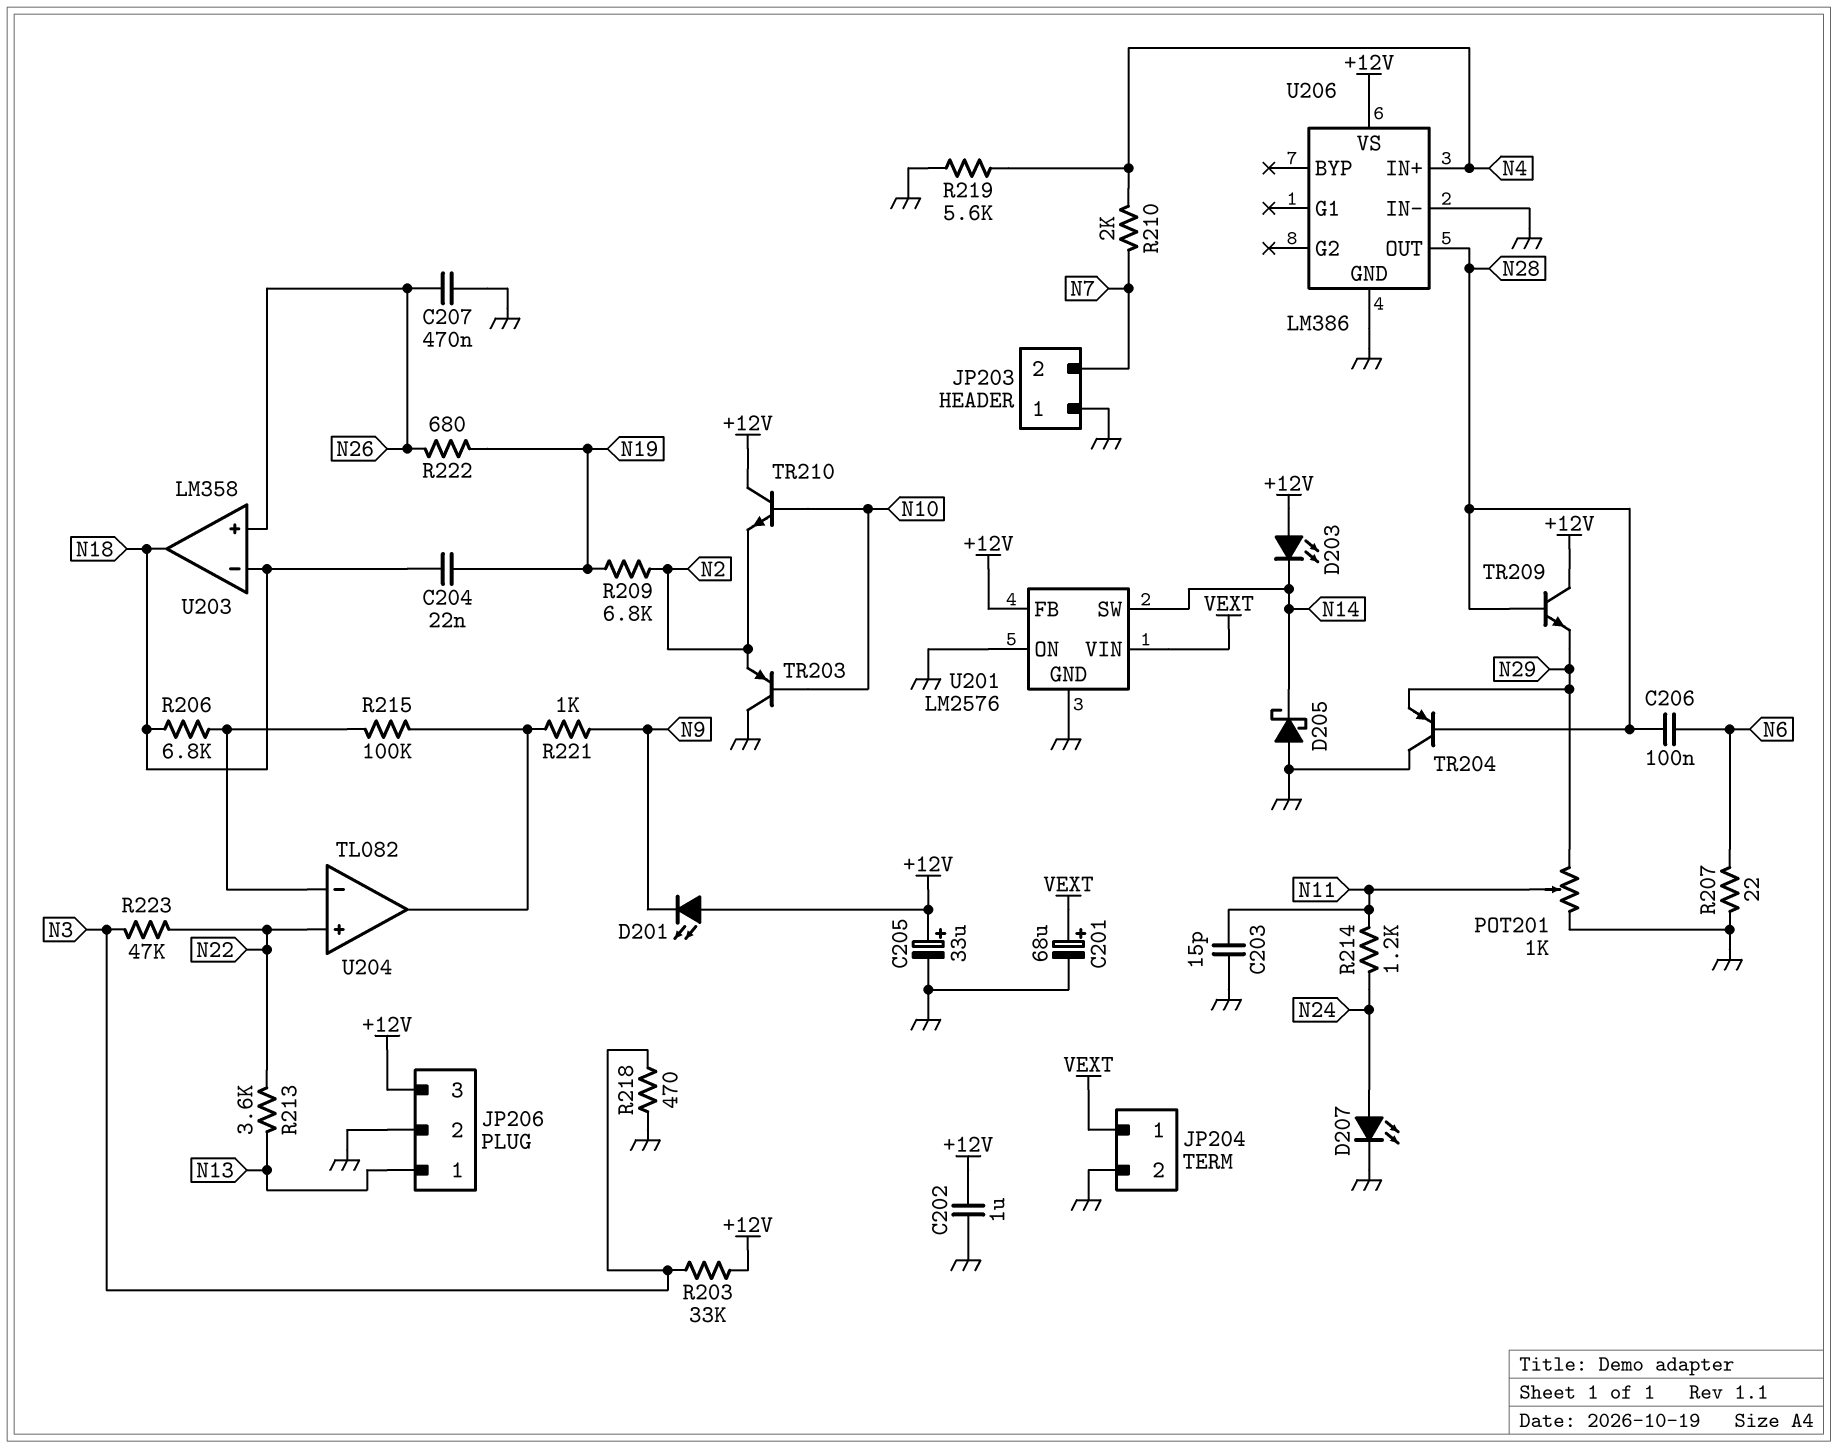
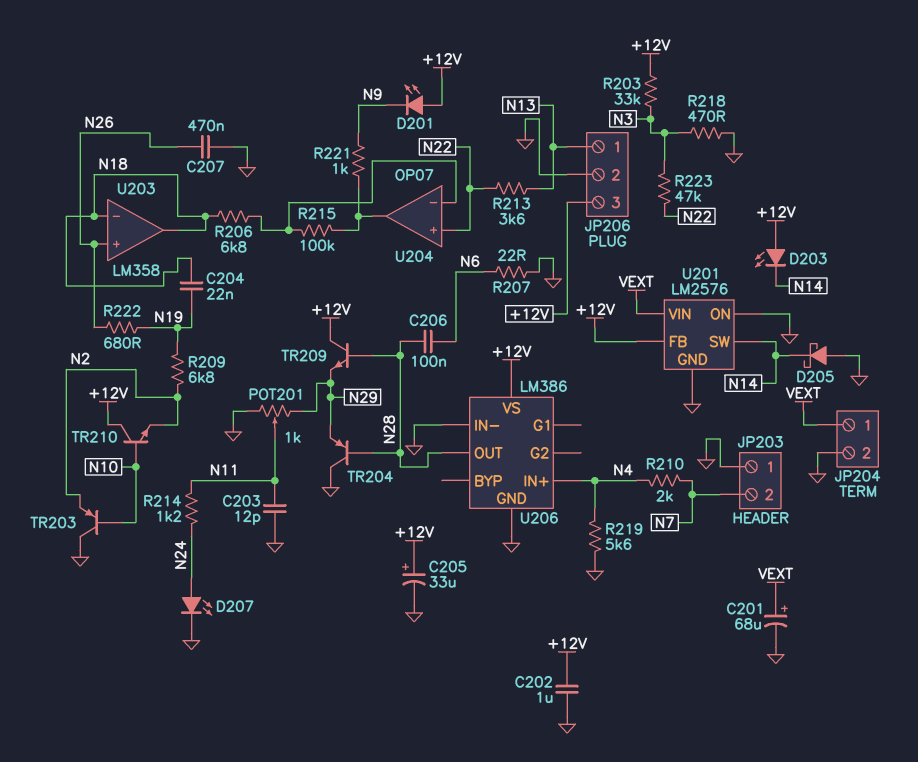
C203: 15pF (GND, N11) -> 12pF (GND, N11)
U204: TL082 -> OP07

